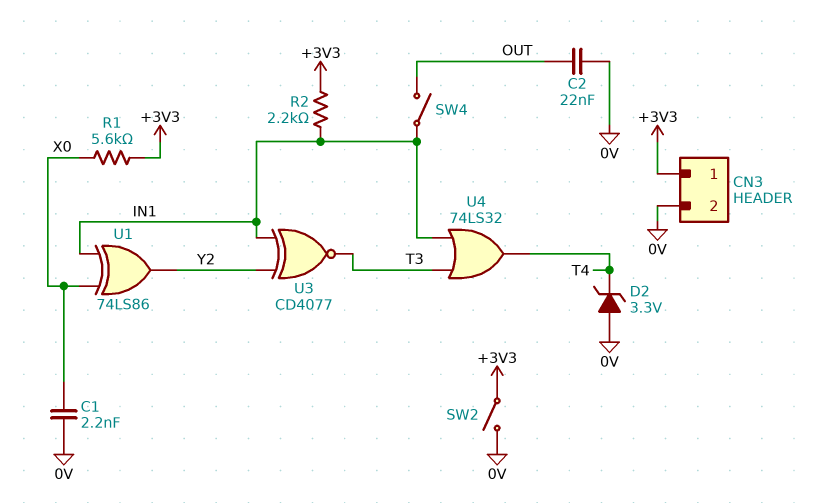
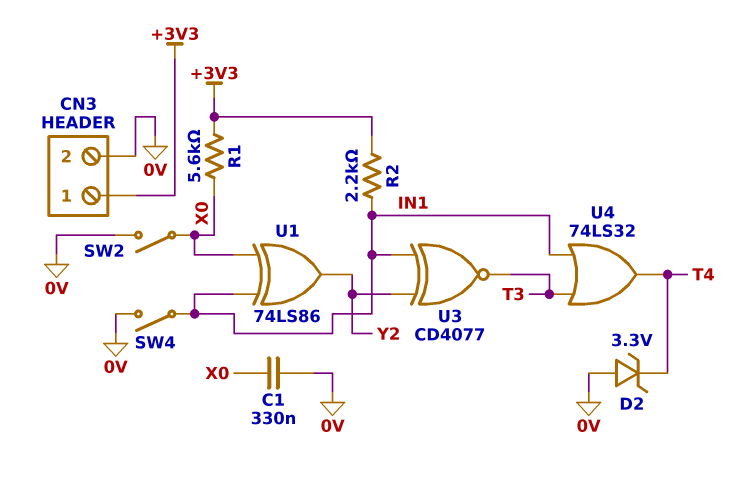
C1: 2.2nF (0V, X0) -> 330nF (0V, X0)
C2: 22nF (0V, OUT) -> none
SW2: switch (+3V3, 0V) -> switch (0V, X0)
SW4: switch (IN1, OUT) -> switch (0V, IN1)

